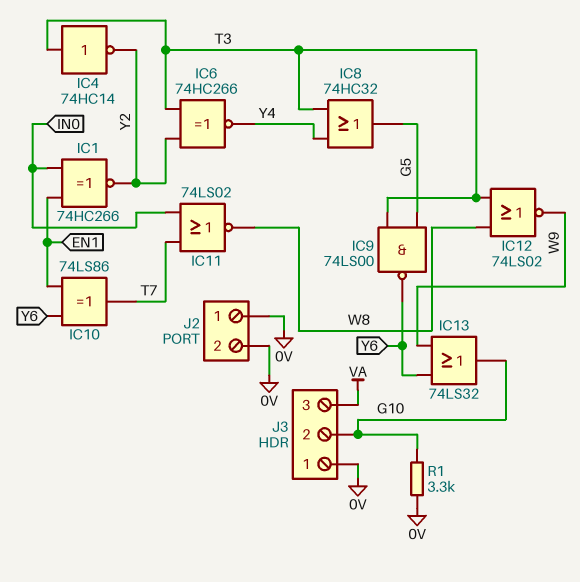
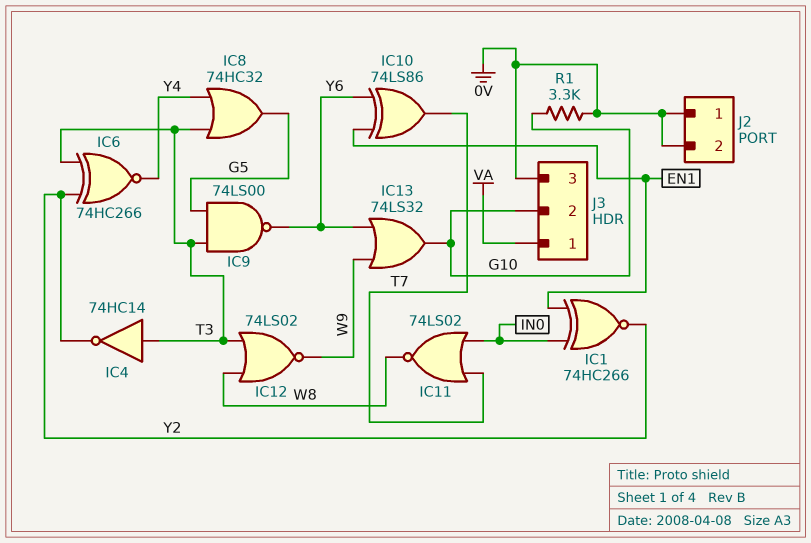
J3 pin 1: 0V -> VA
J3 pin 3: VA -> 0V

